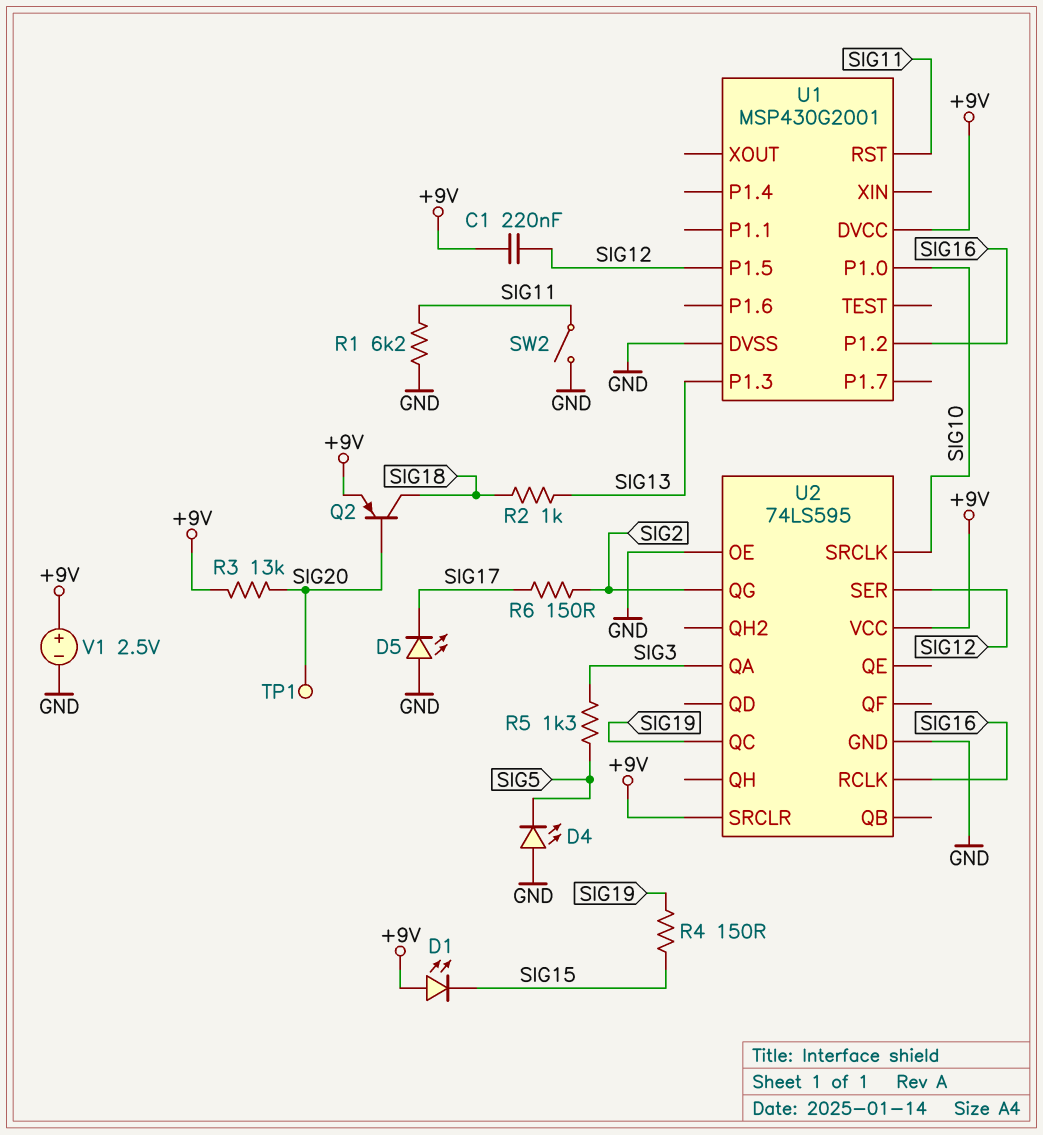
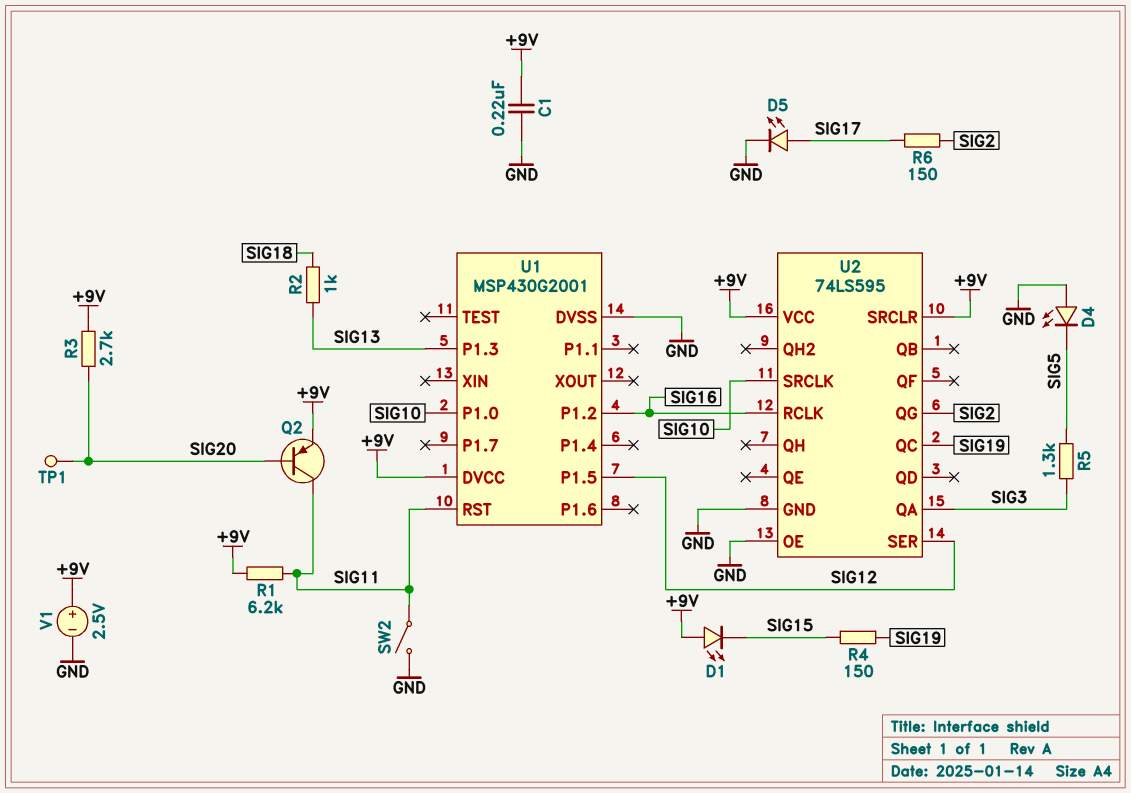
C1: 220nF (+9V, SIG12) -> 220nF (+9V, GND)
D5: LED (A GND, K SIG17) -> LED (A SIG17, K GND)
Q2: PNP (B SIG20, C SIG18, E +9V) -> PNP (B SIG20, C SIG11, E +9V)
R1: 6.2k (GND, SIG11) -> 6.2k (+9V, SIG11)
R3: 13k (+9V, SIG20) -> 2.7k (+9V, SIG20)

